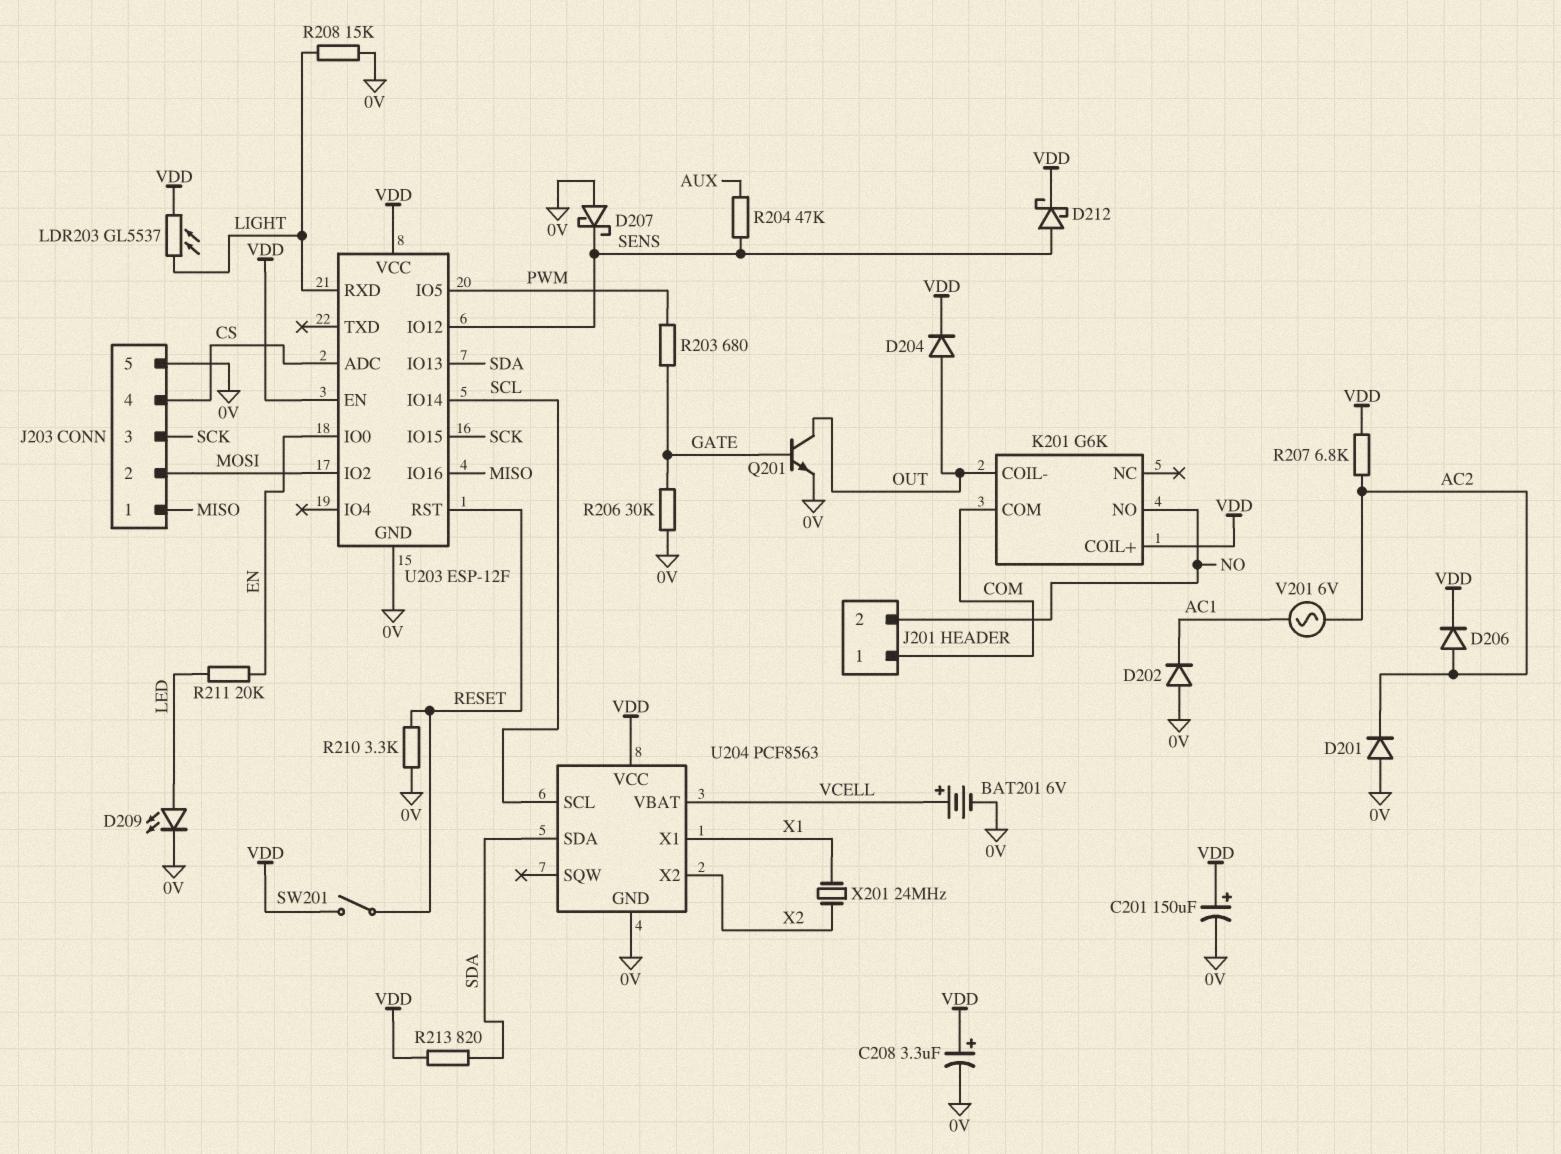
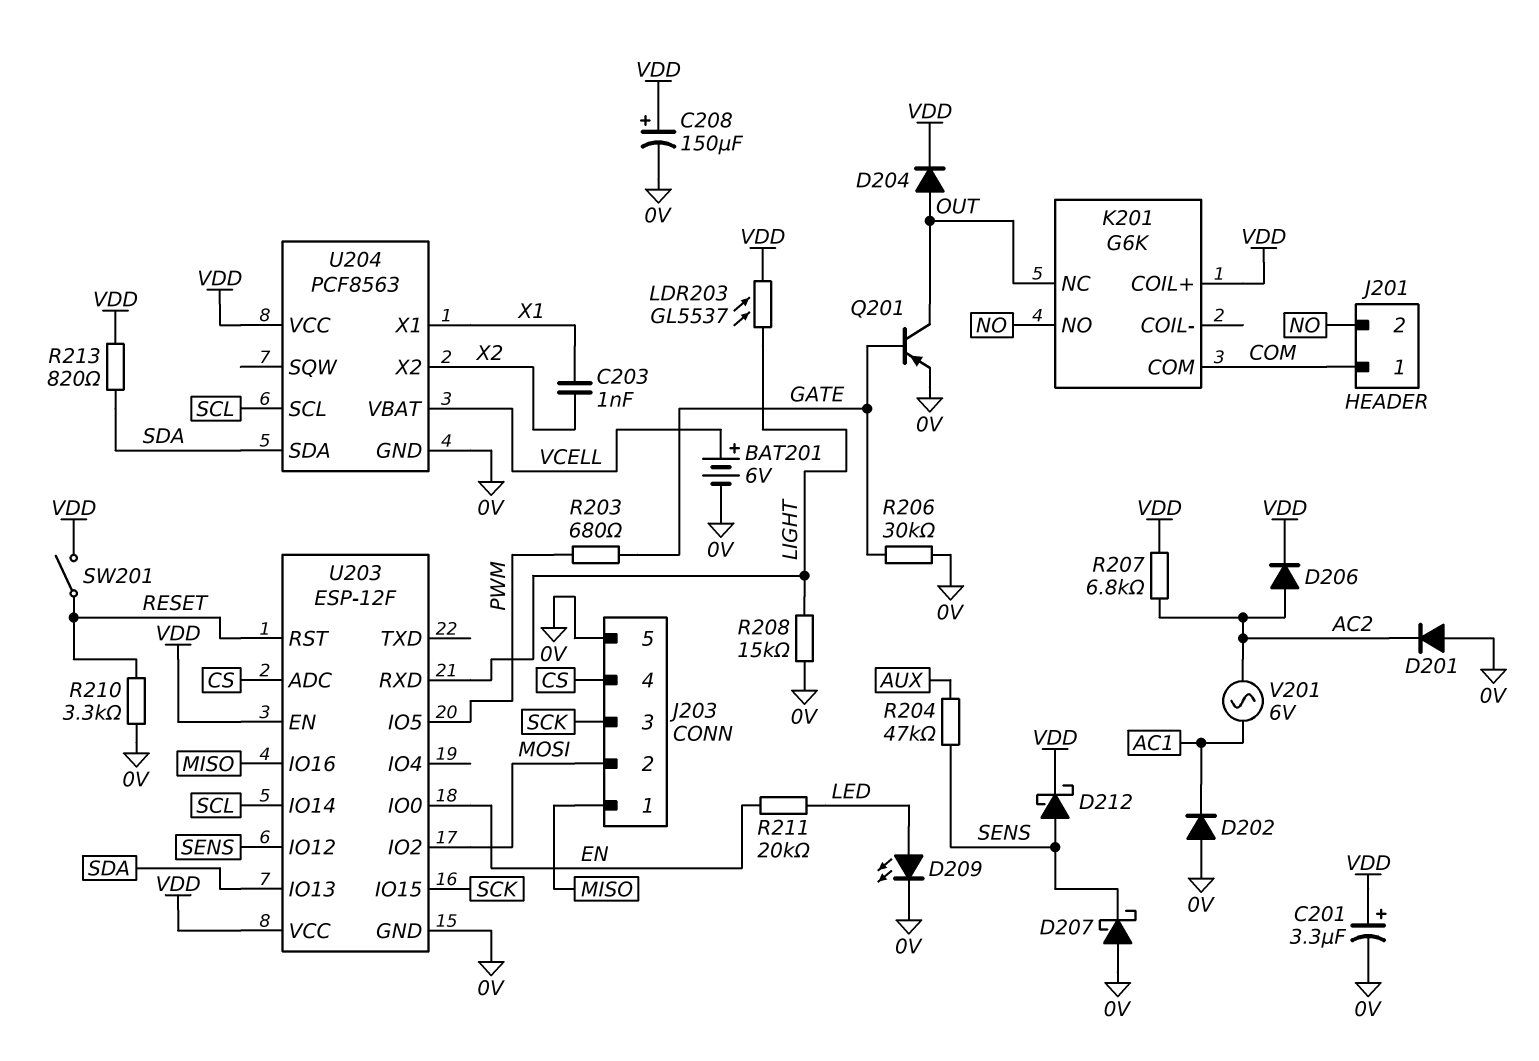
C201: 150uF (plus VDD, minus 0V) -> 3.3uF (plus VDD, minus 0V)
C203: none -> 1nF (X1, X2)
C208: 3.3uF (plus VDD, minus 0V) -> 150uF (plus VDD, minus 0V)
K201 pin COIL-: OUT -> none
K201 pin NC: none -> OUT
Q201: NPN (B GATE, C OUT, E 0V) -> PNP (B GATE, C OUT, E 0V)
X201: 24MHz (X1, X2) -> none

